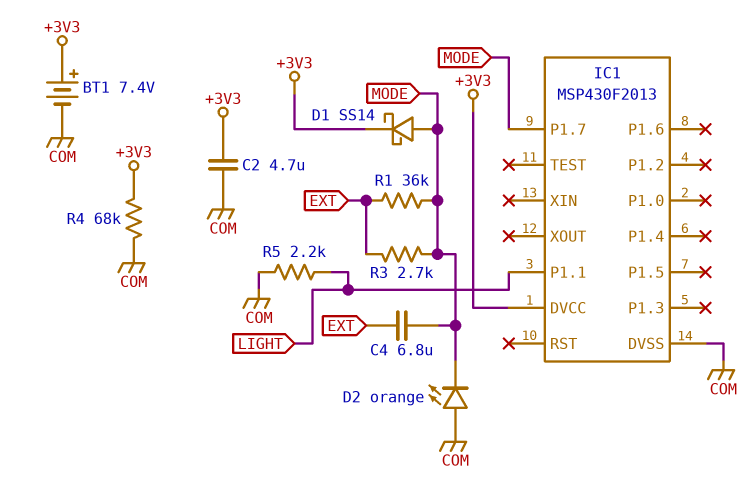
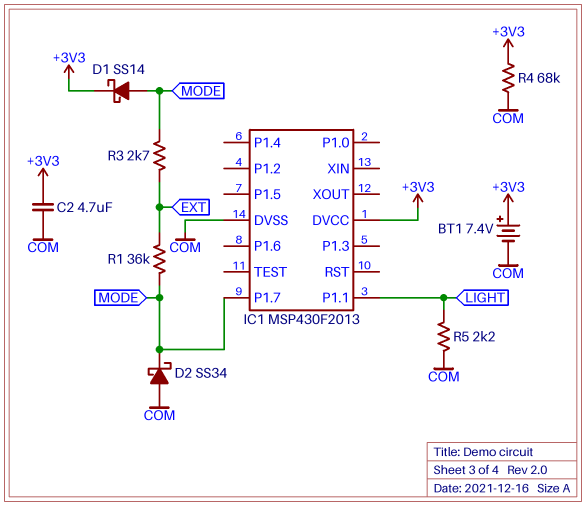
C4: 6.8uF (EXT, MODE) -> none
D2: LED orange (A COM, K MODE) -> schottky SS34 (A COM, K MODE)

